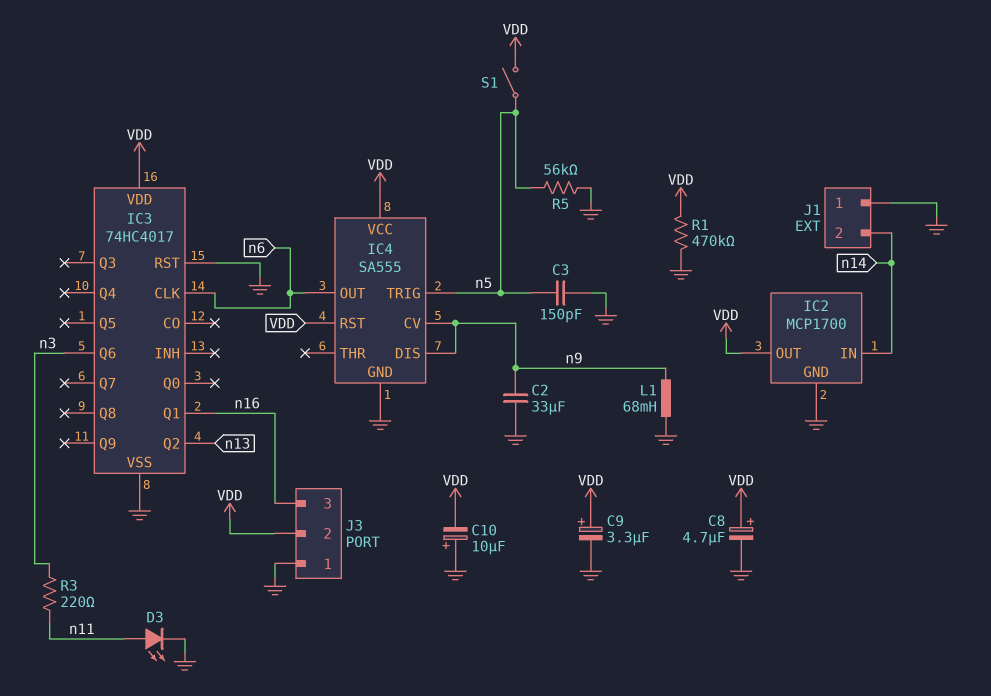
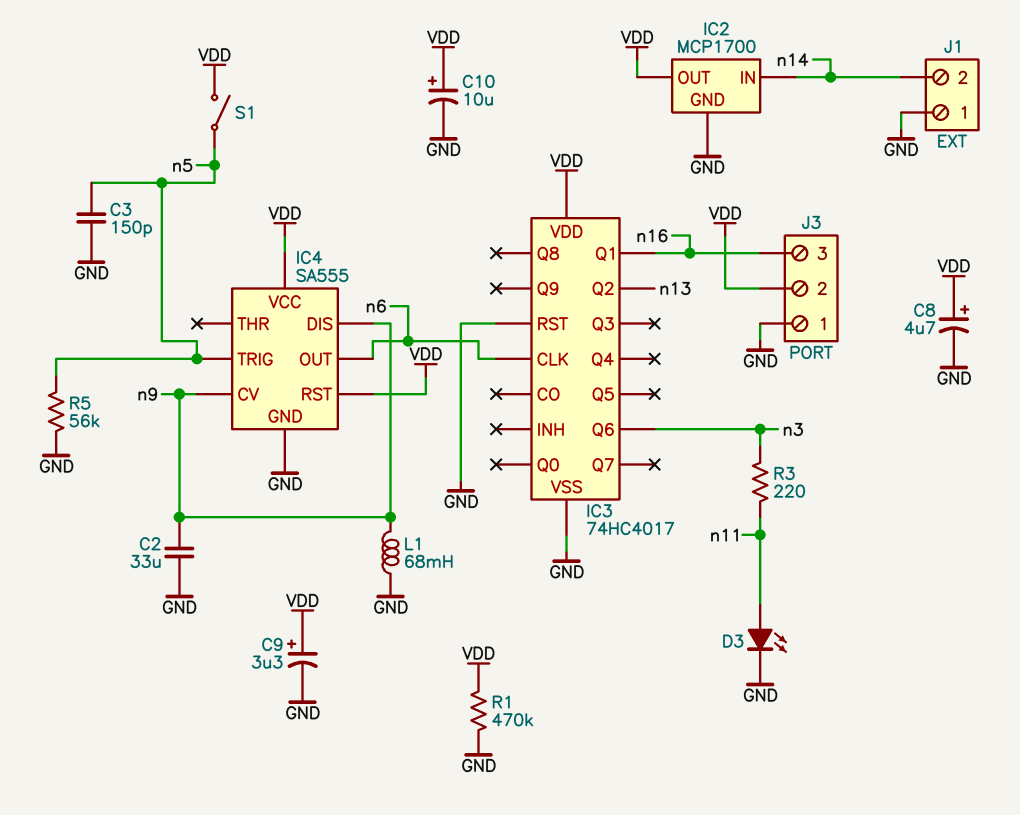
C10: 10uF (plus GND, minus VDD) -> 10uF (plus VDD, minus GND)

